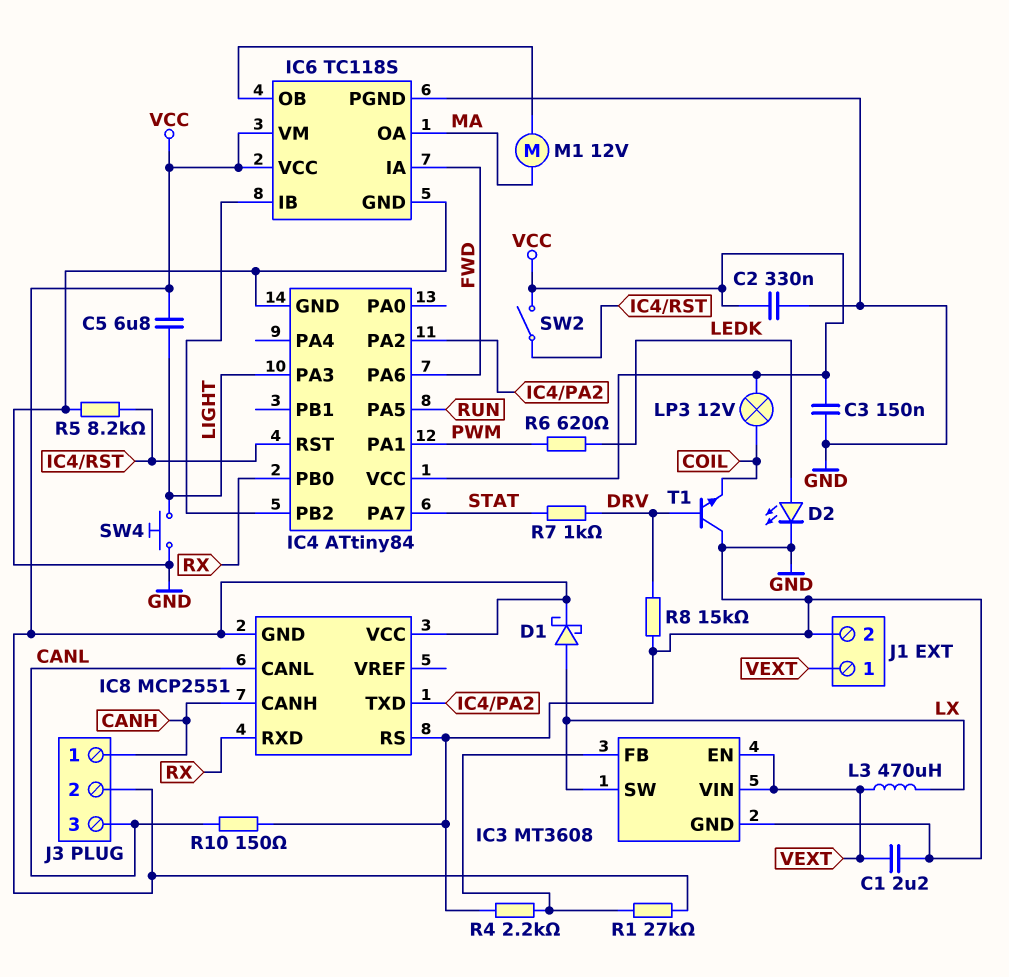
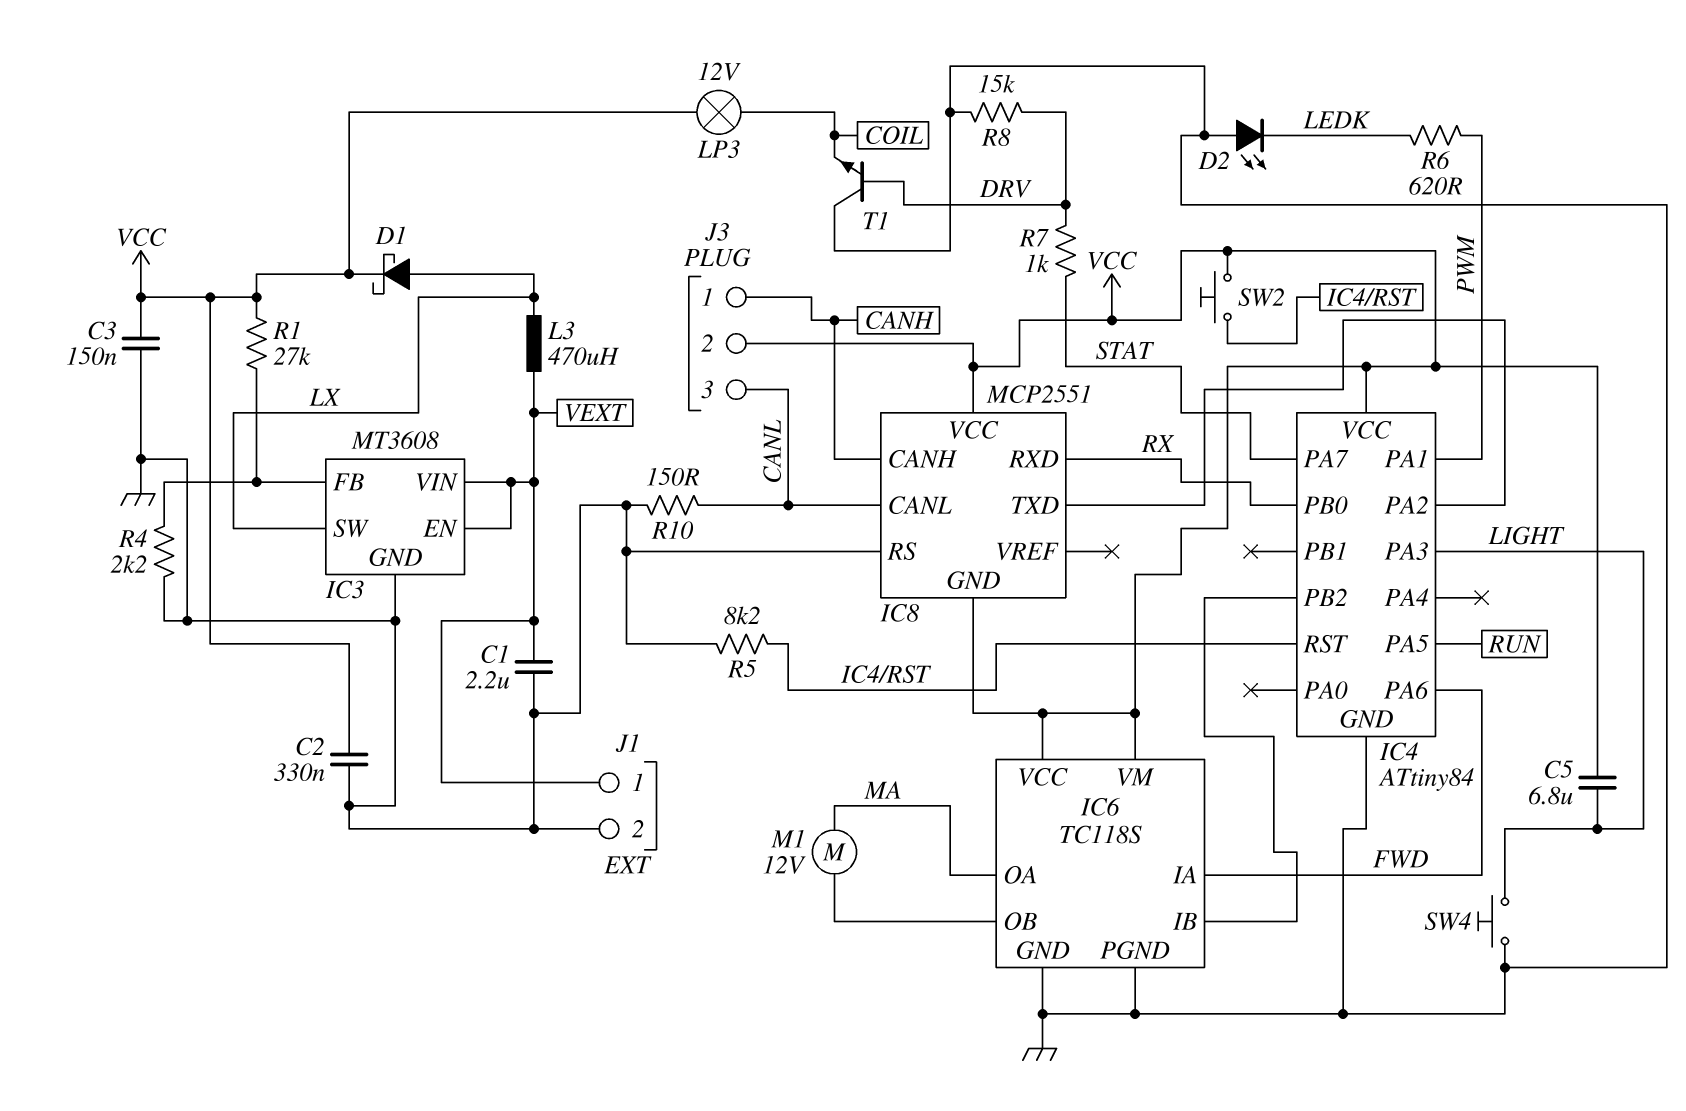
D2: LED (A LEDK, K GND) -> LED (A GND, K LEDK)
SW2: switch (IC4/RST, VCC) -> button (IC4/RST, VCC)

